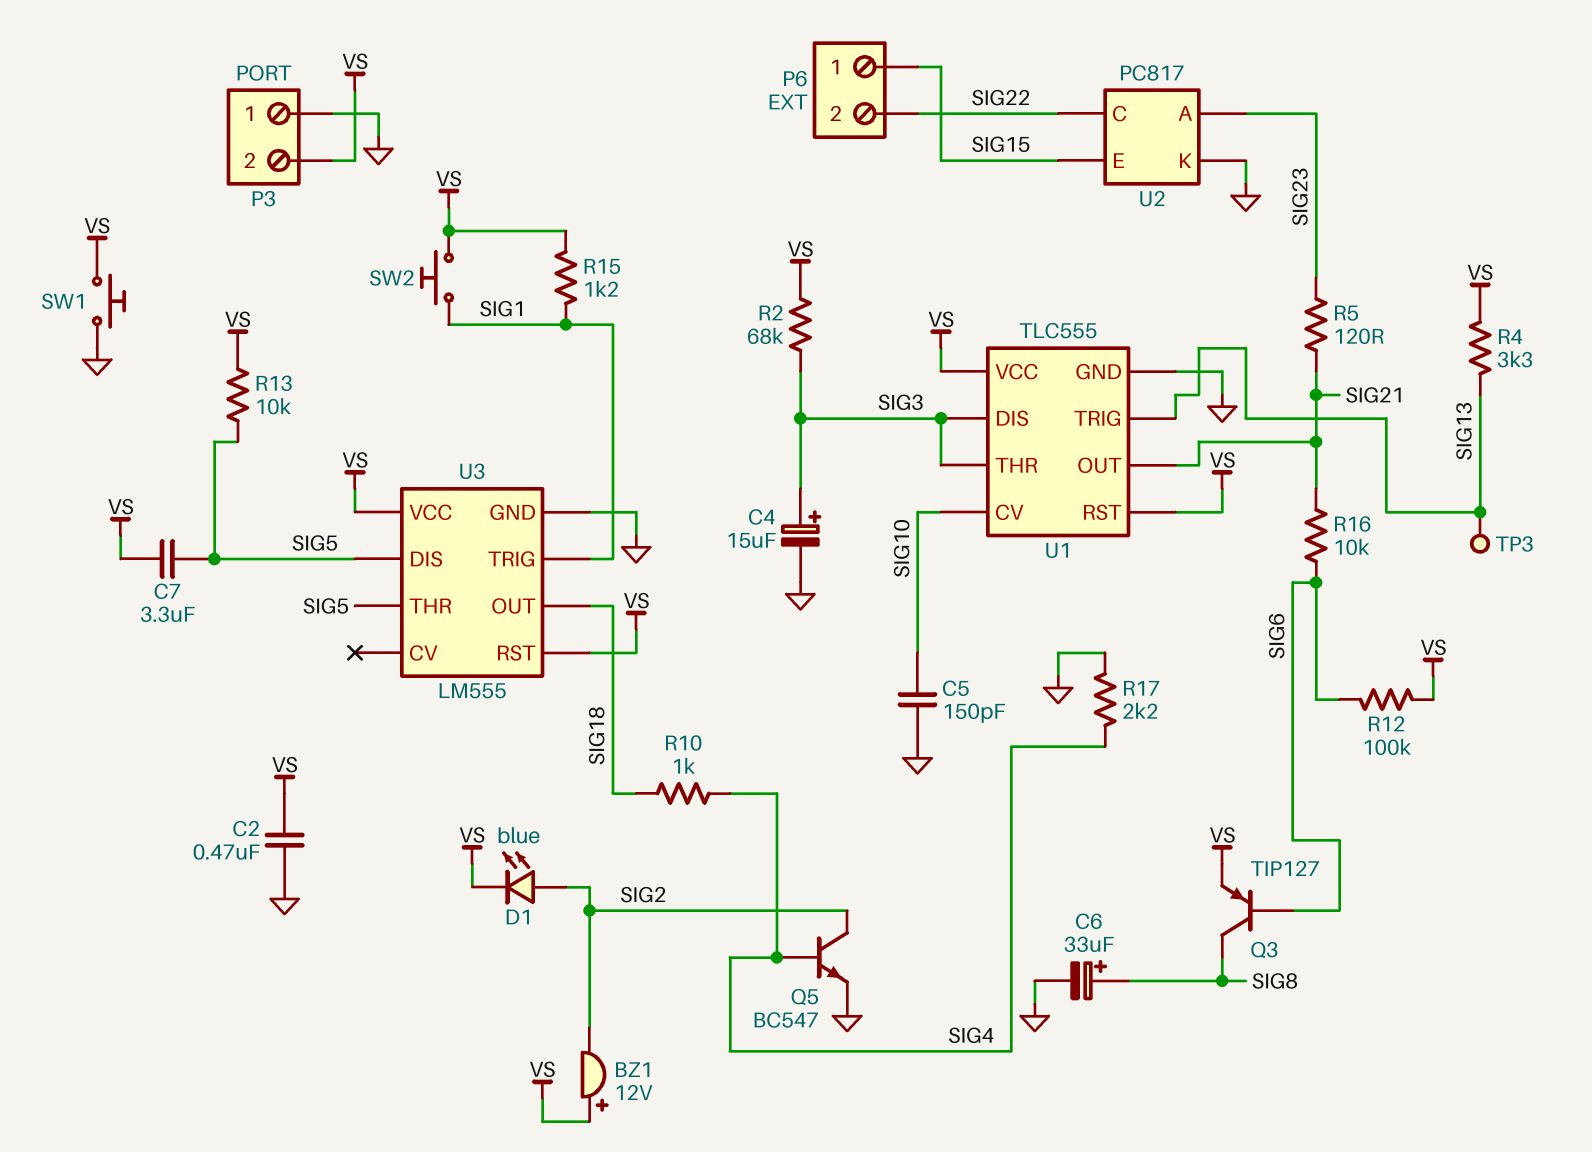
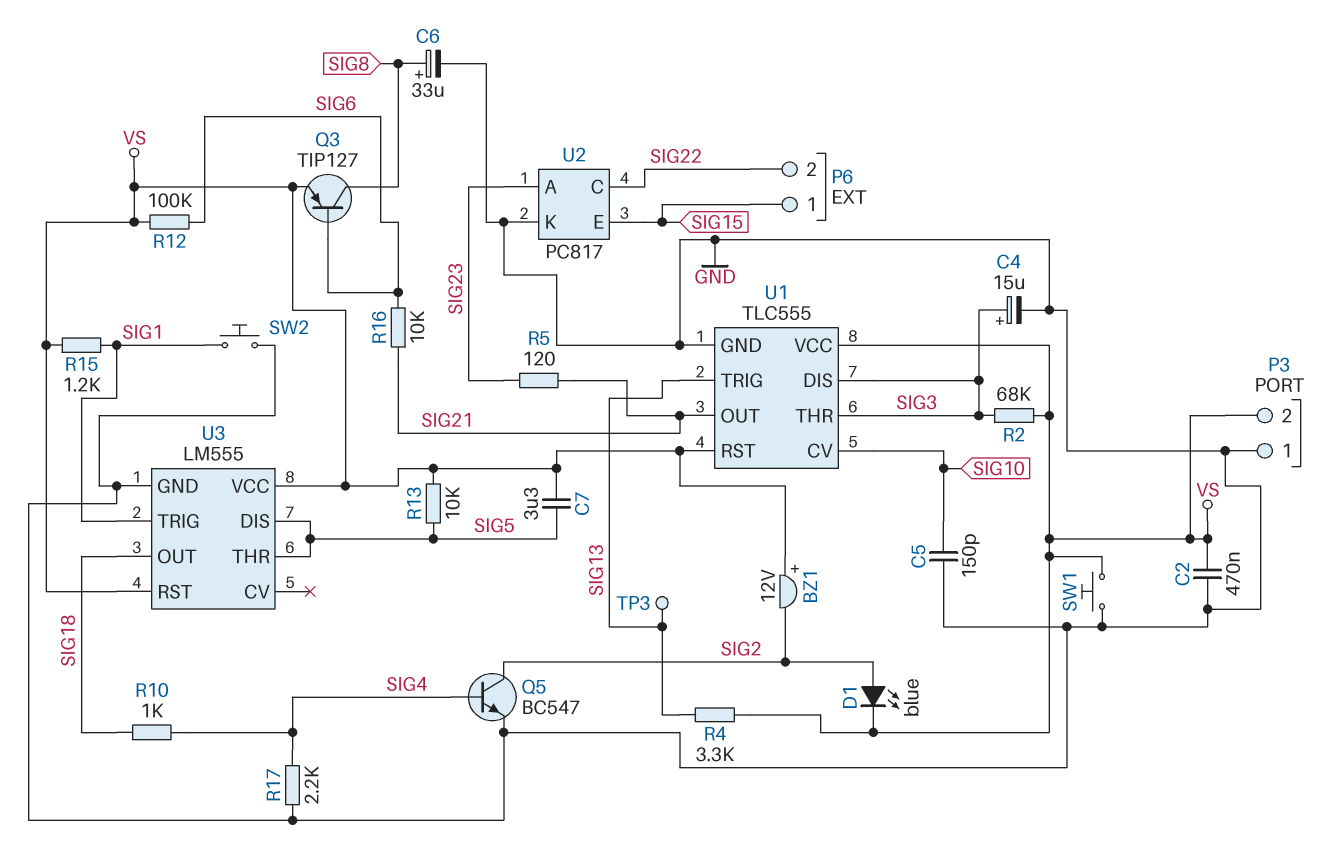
SW2: button (SIG1, VS) -> button (GND, SIG1)

